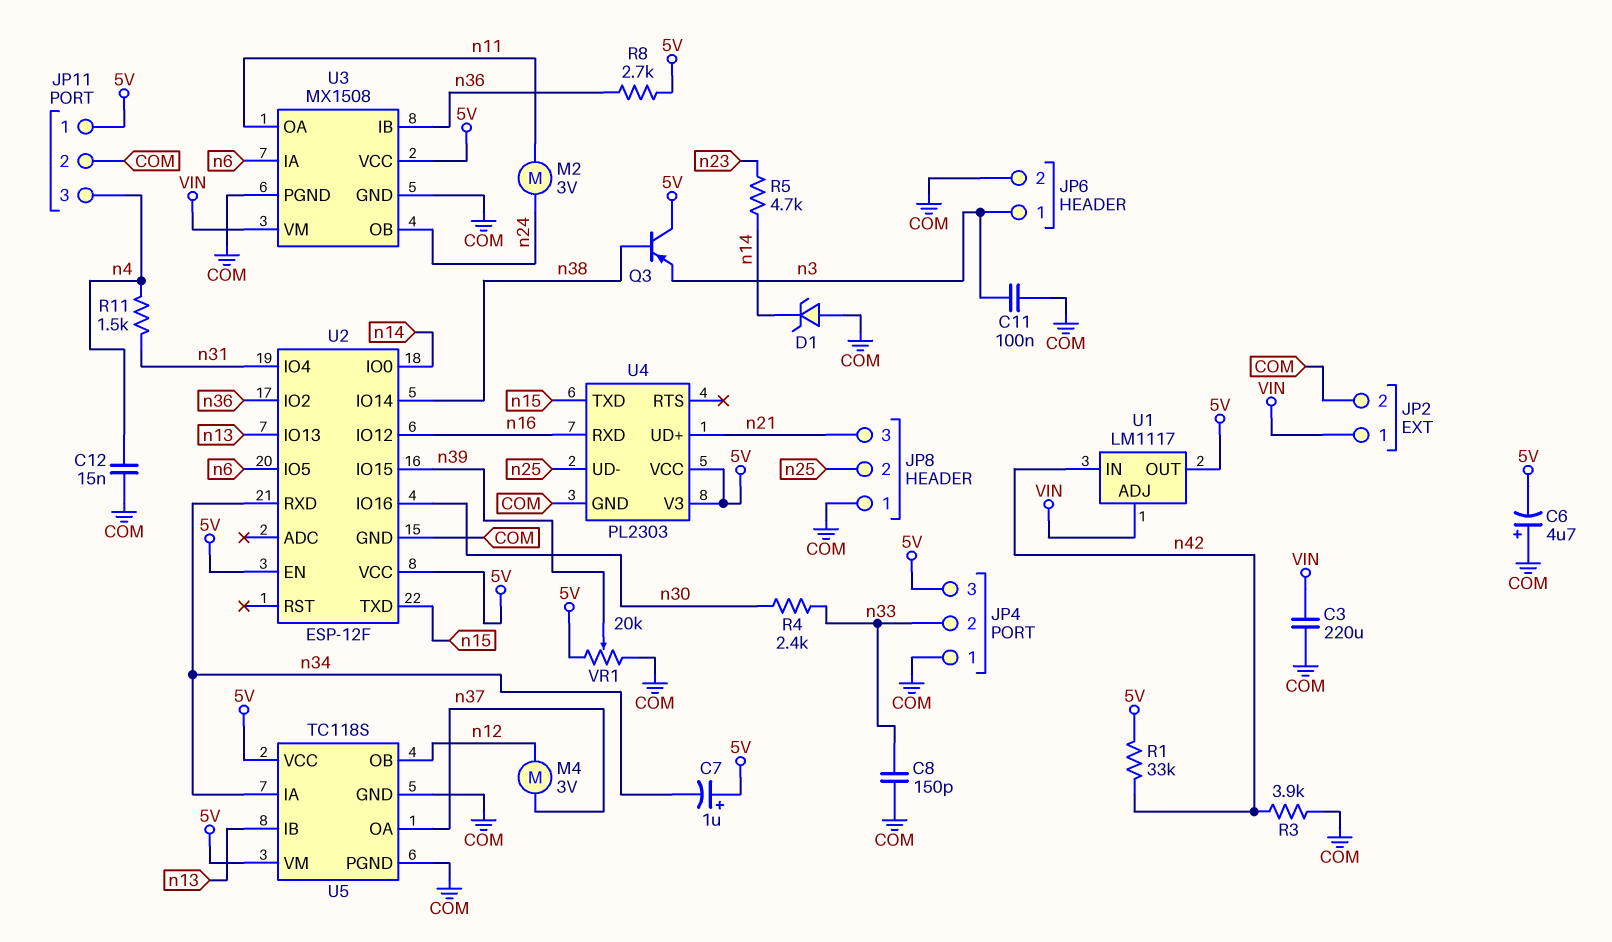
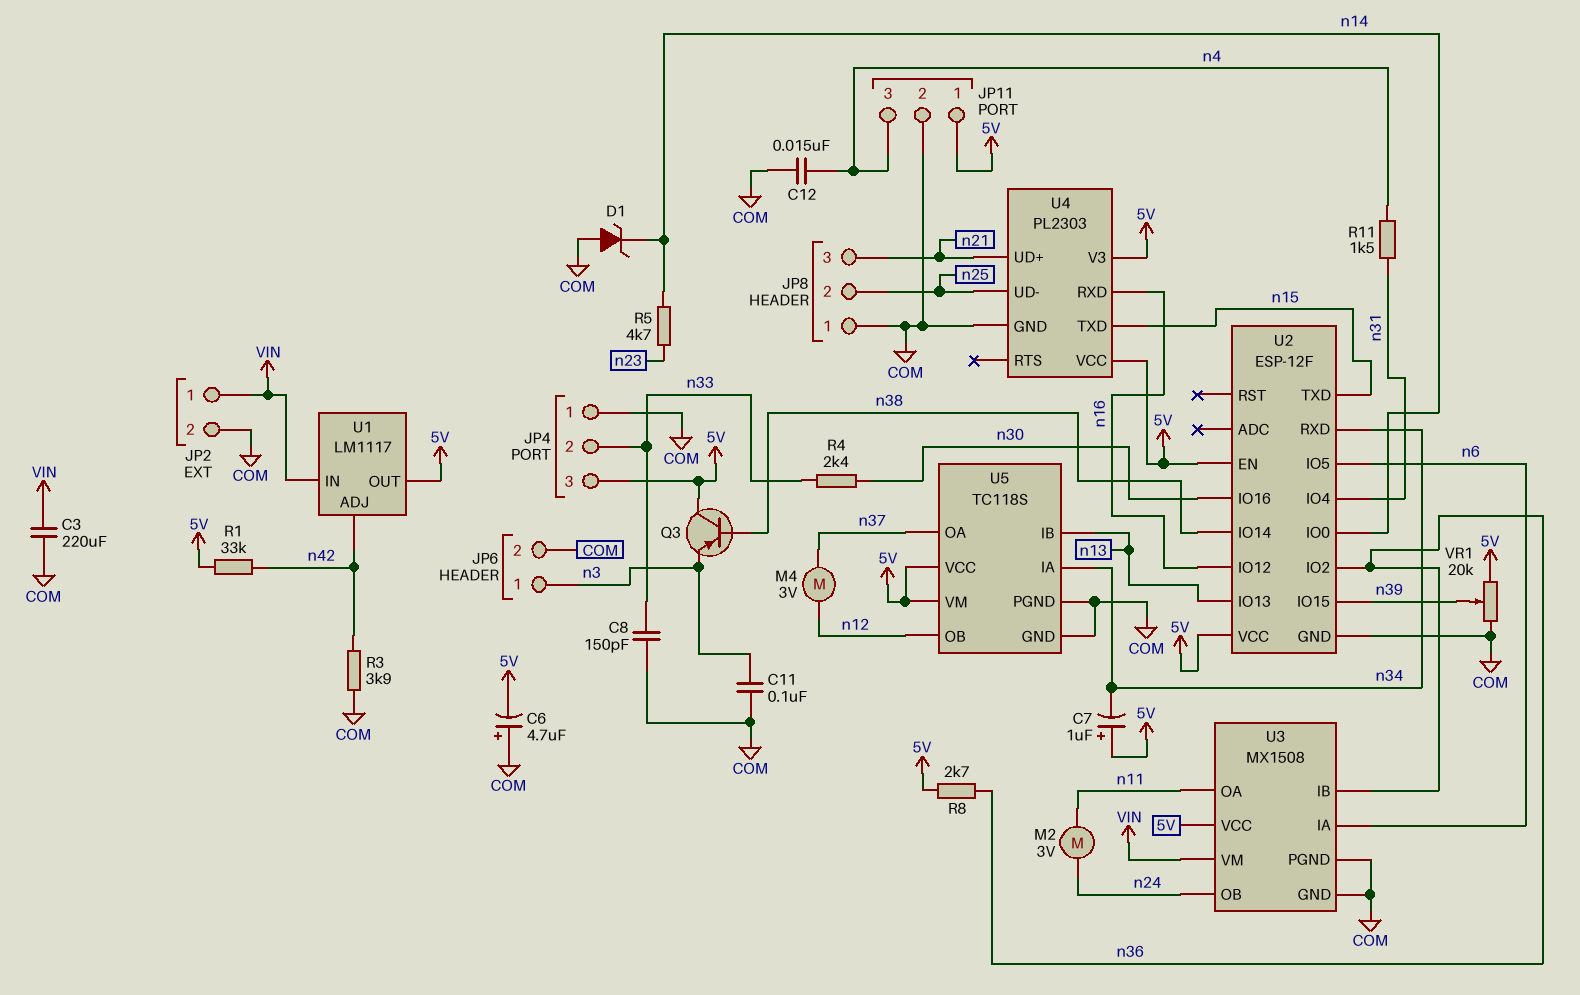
U1 pin ADJ: VIN -> n42
U1 pin IN: n42 -> VIN

